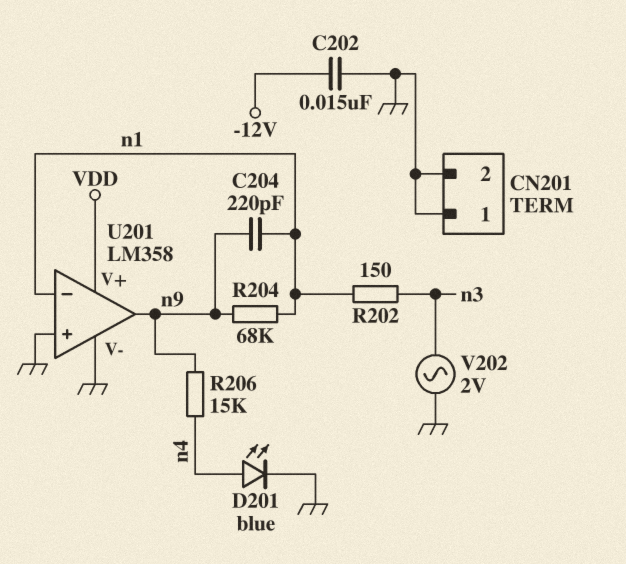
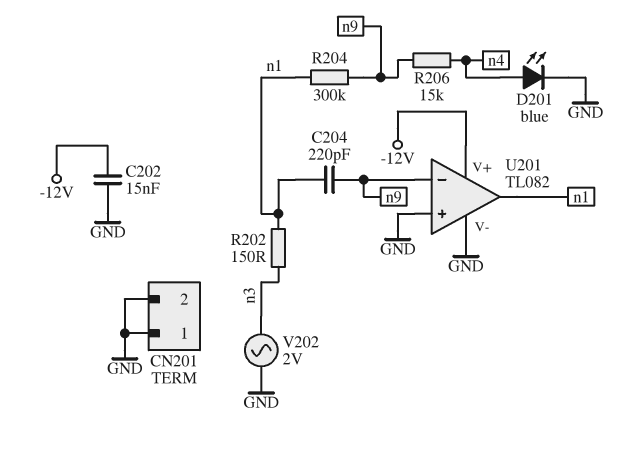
R204: 68k (n1, n9) -> 300k (n1, n9)
U201: LM358 -> TL082
U201 pin V+: VDD -> -12V
U201 pin in-: n1 -> n9
U201 pin out: n9 -> n1

